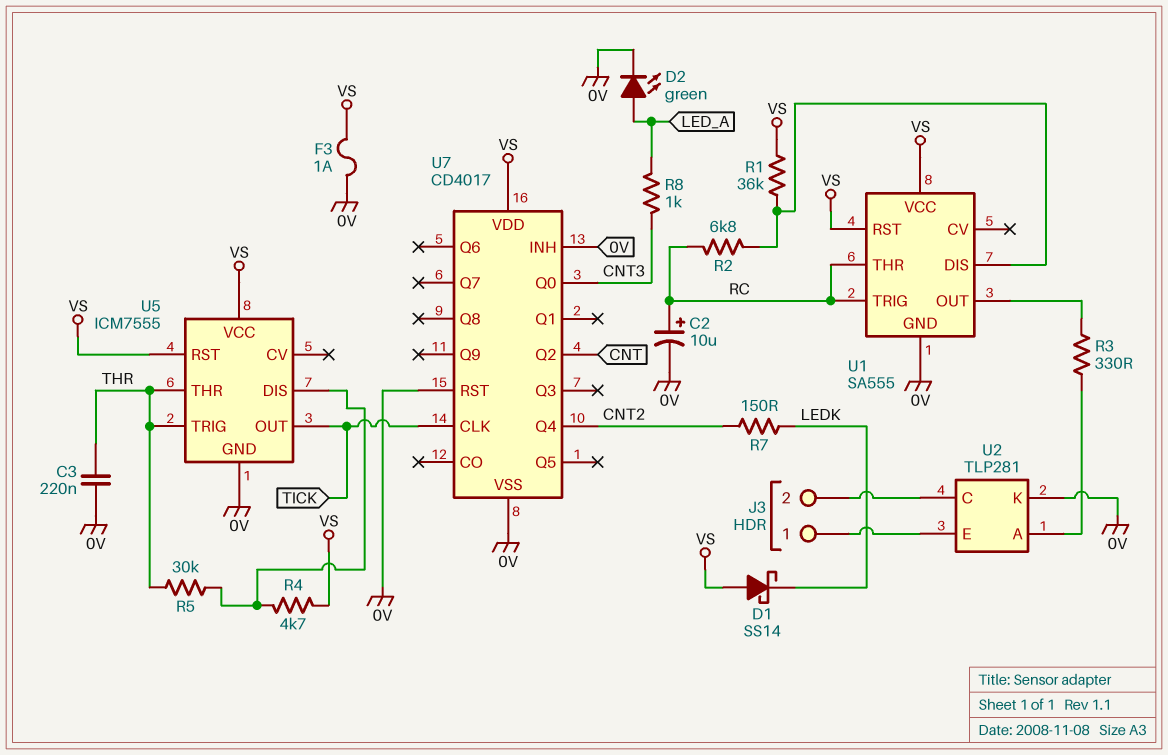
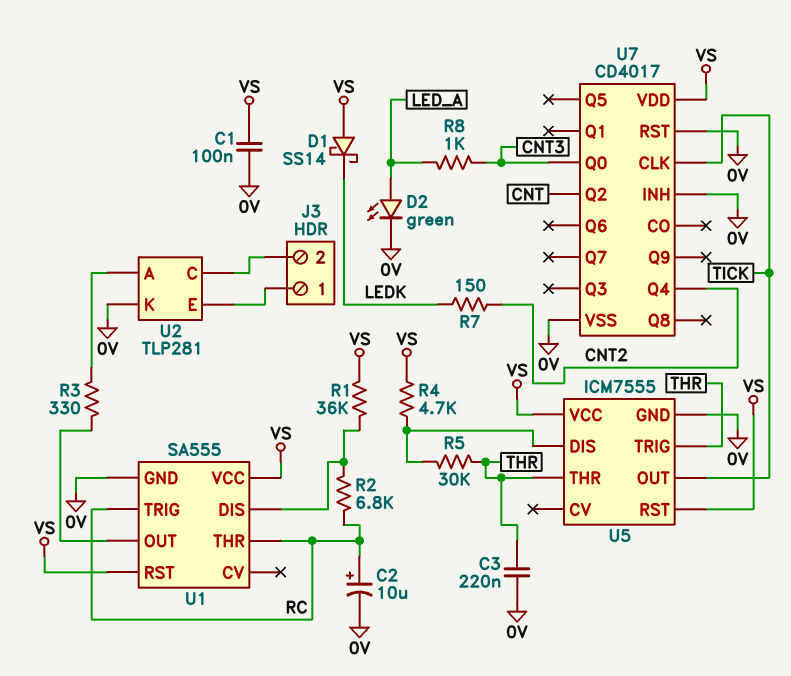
C1: none -> 100nF (0V, VS)
F3: 1A (0V, VS) -> none

